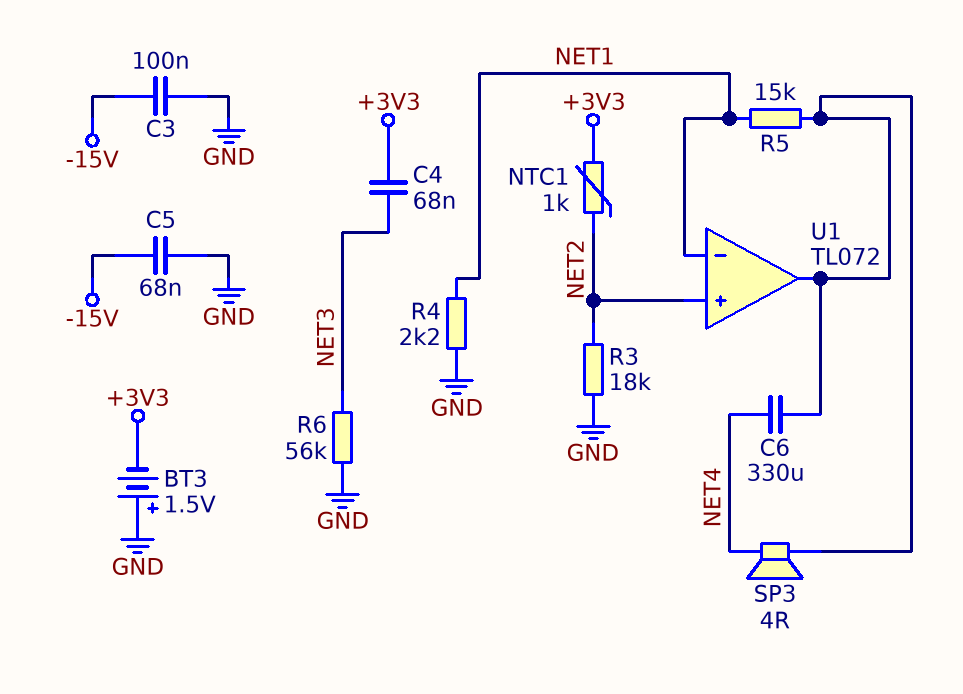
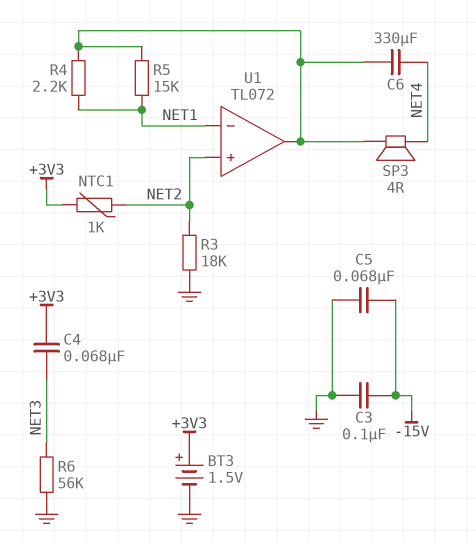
BT3: 1.5V (plus GND, minus +3V3) -> 1.5V (plus +3V3, minus GND)
R4: 2.2k (GND, NET1) -> 2.2k (NET1, U1/out)

